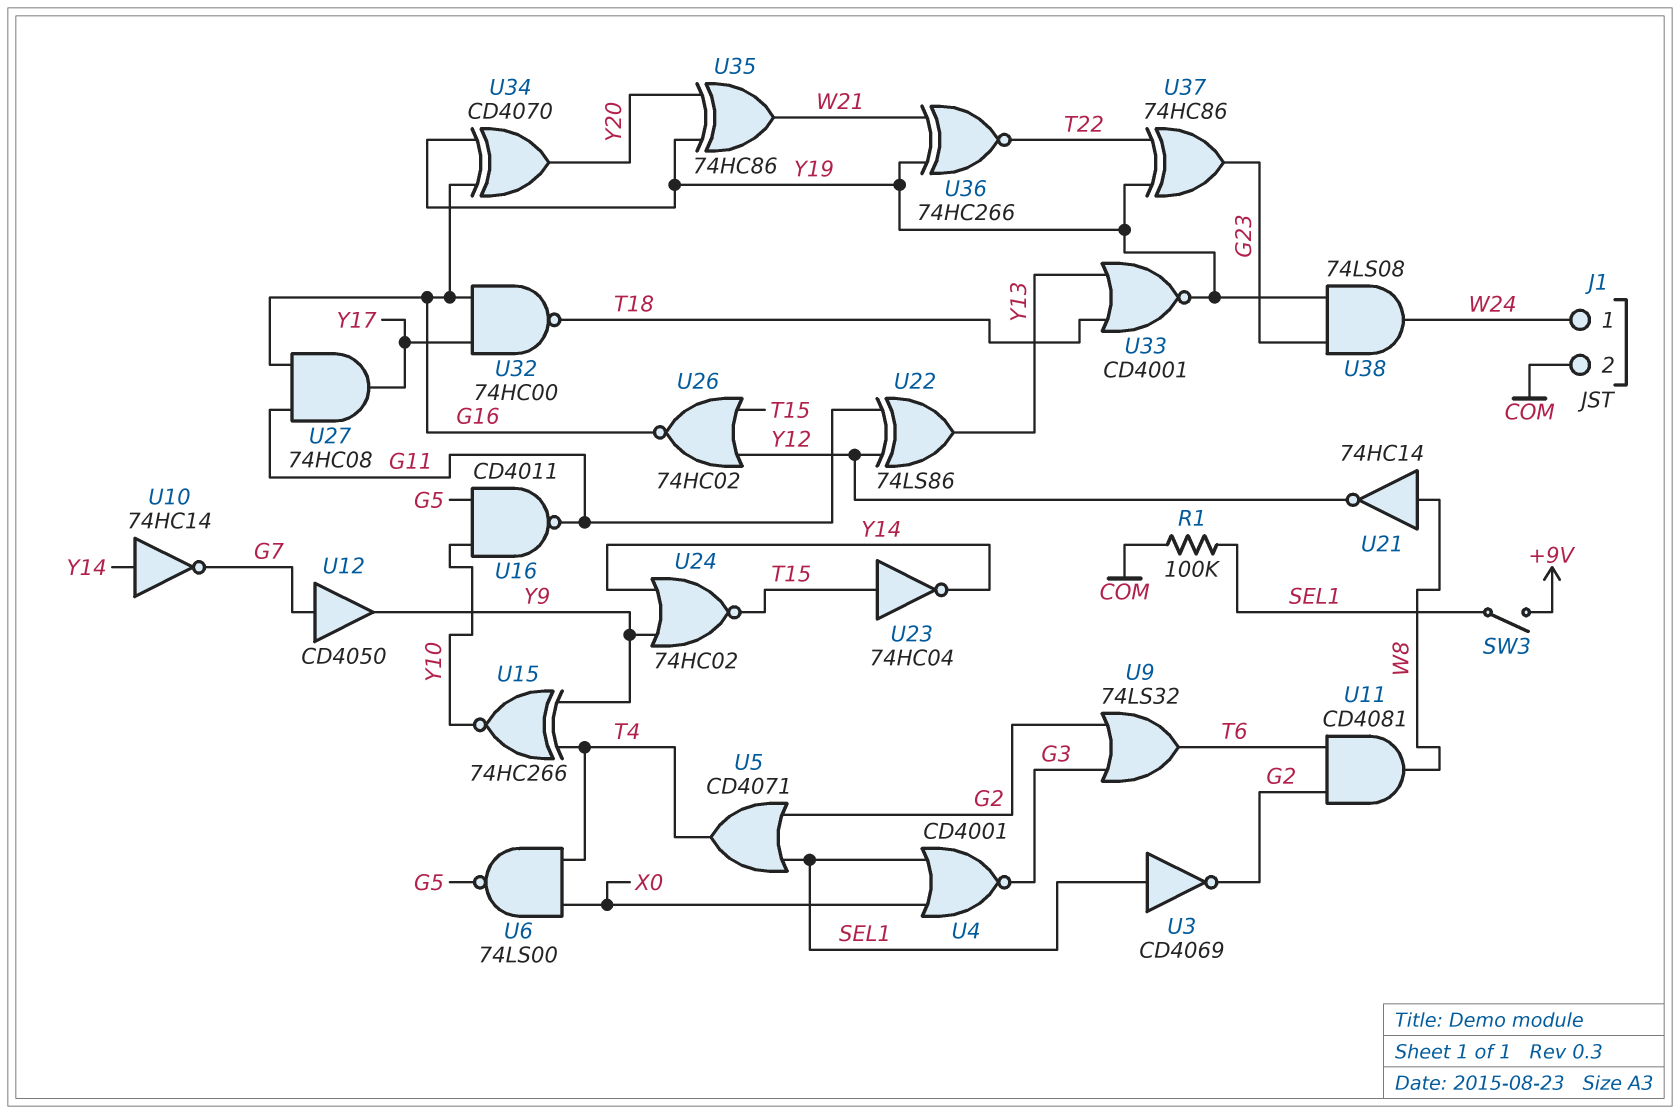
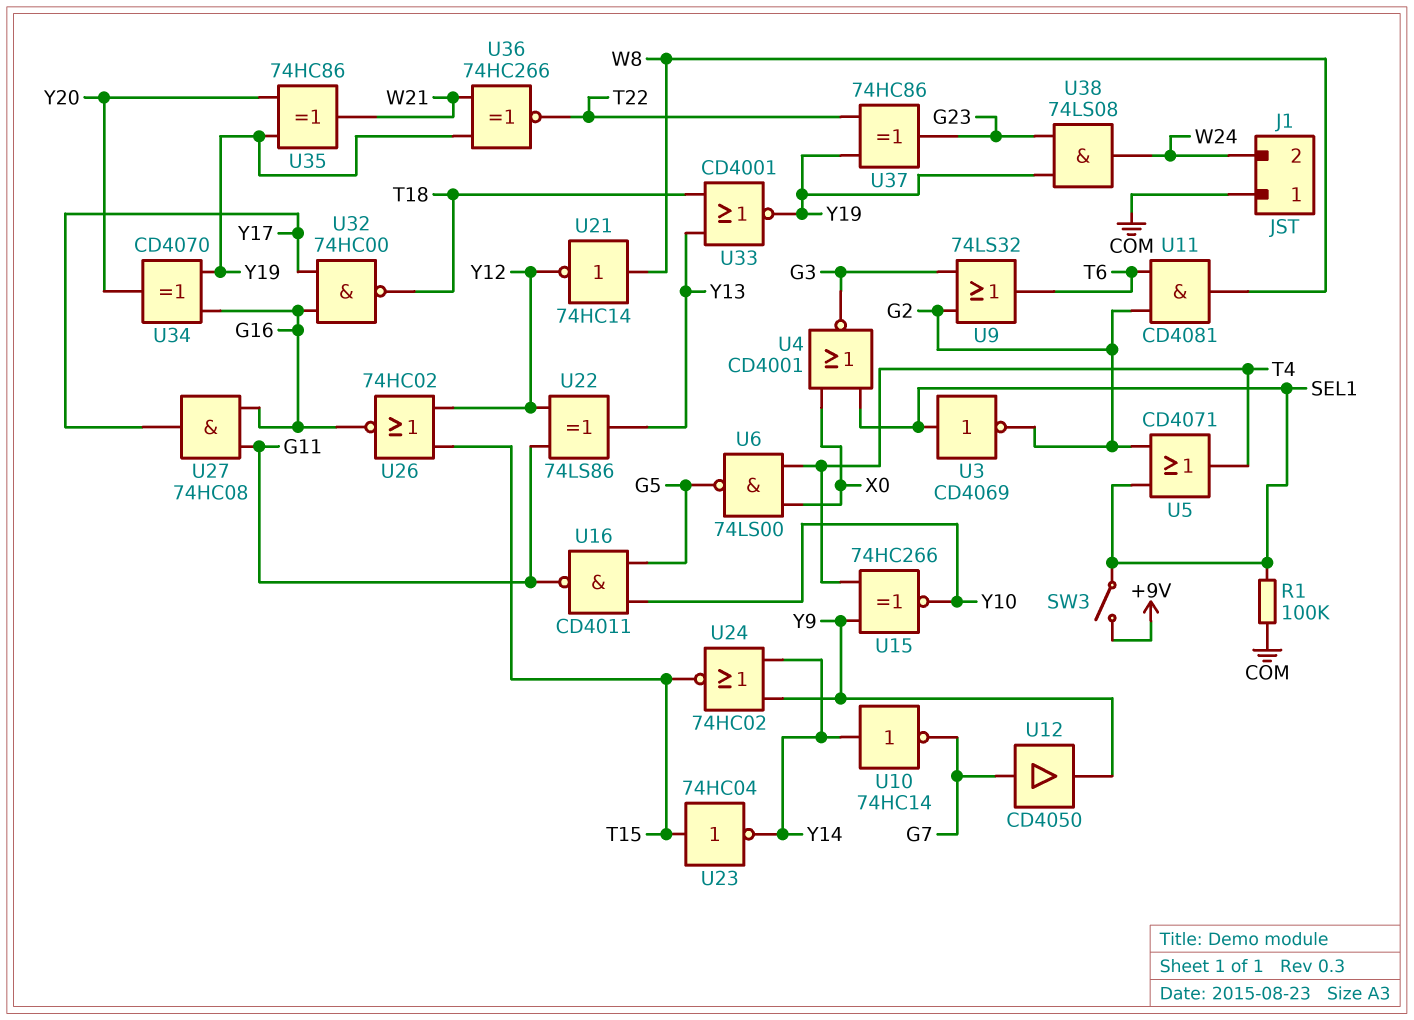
J1 pin 1: W24 -> COM
J1 pin 2: COM -> W24

